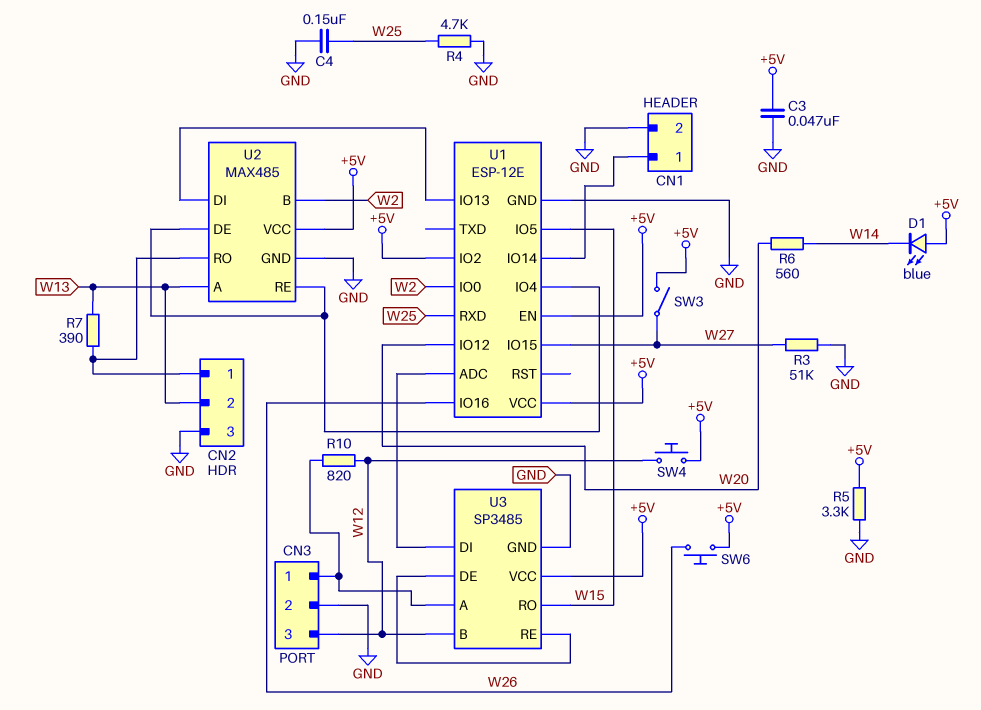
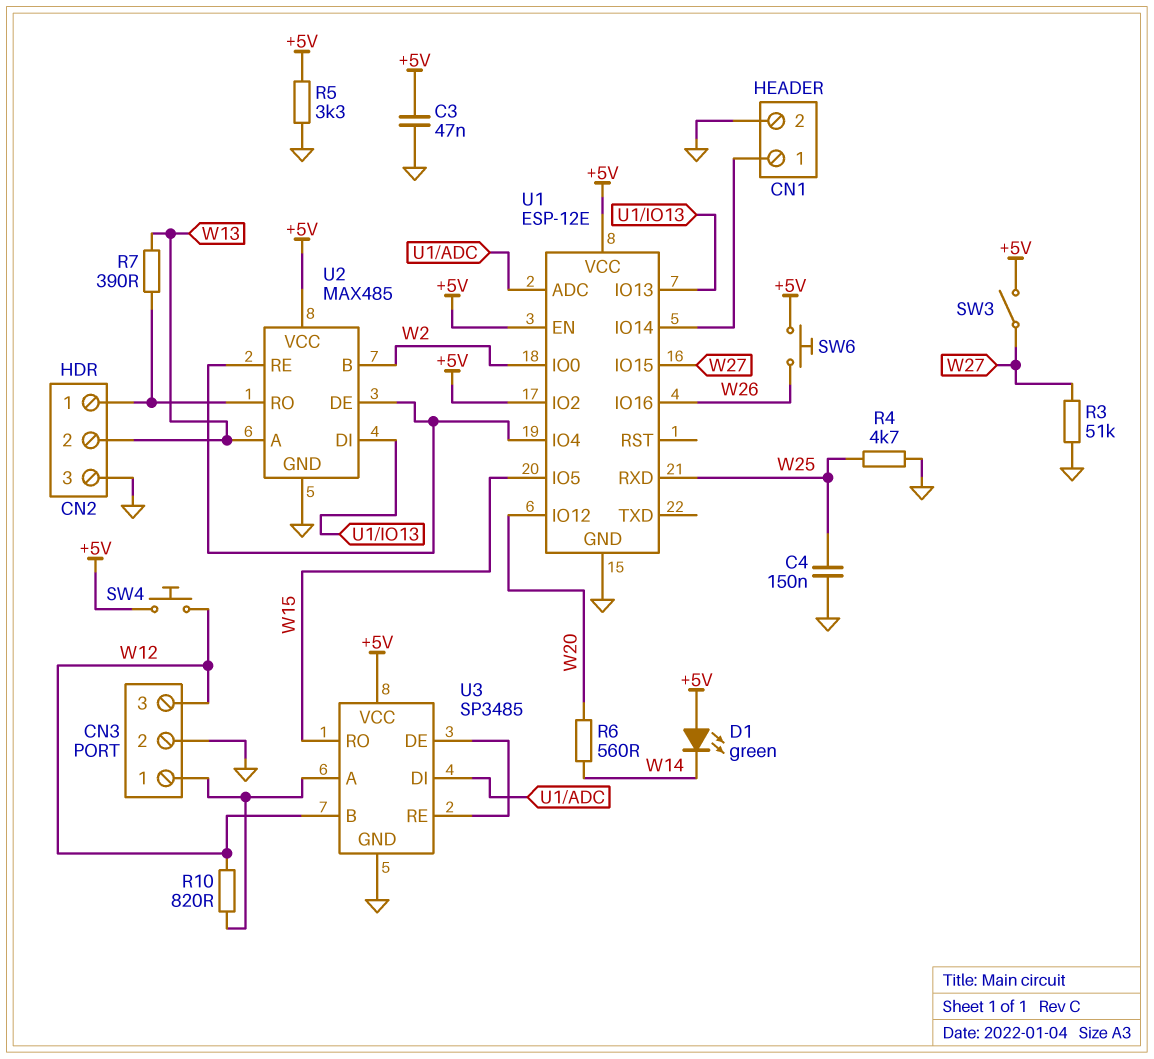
D1: LED blue (A +5V, K W14) -> LED green (A +5V, K W14)

